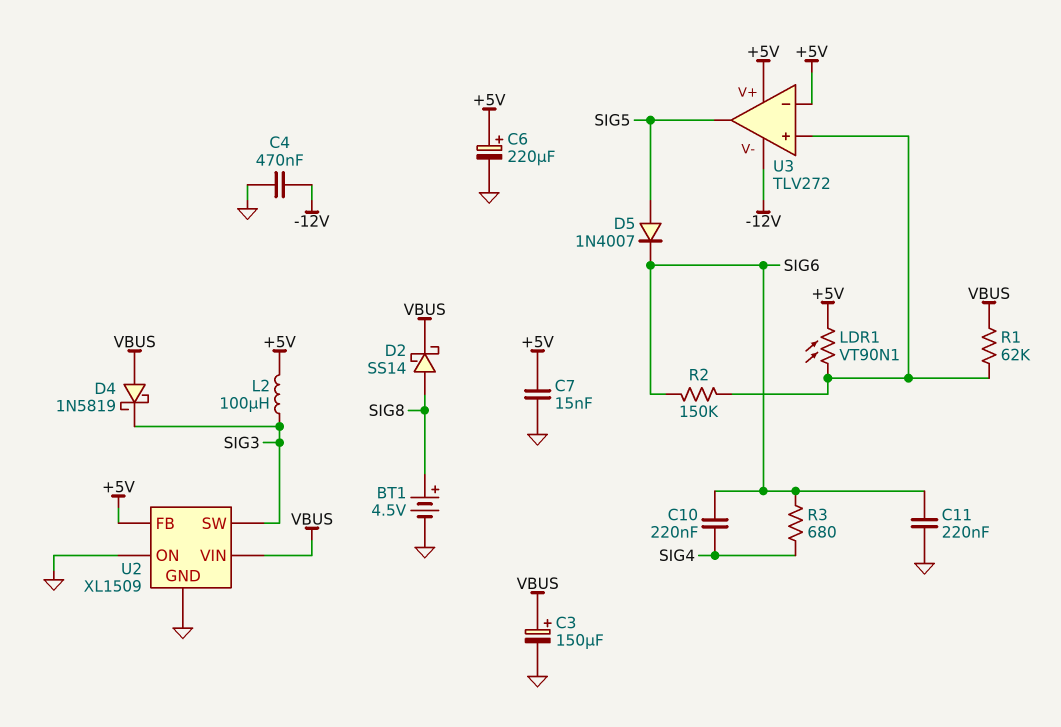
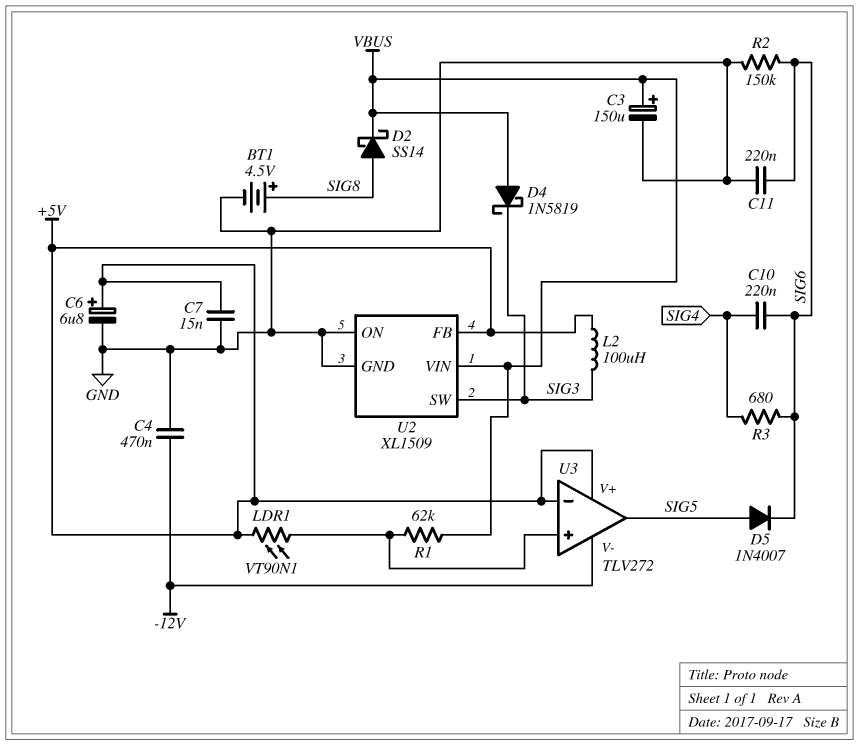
C6: 220uF (plus +5V, minus GND) -> 6.8uF (plus +5V, minus GND)
R2: 150k (SIG6, U3/in+) -> 150k (GND, SIG6)

